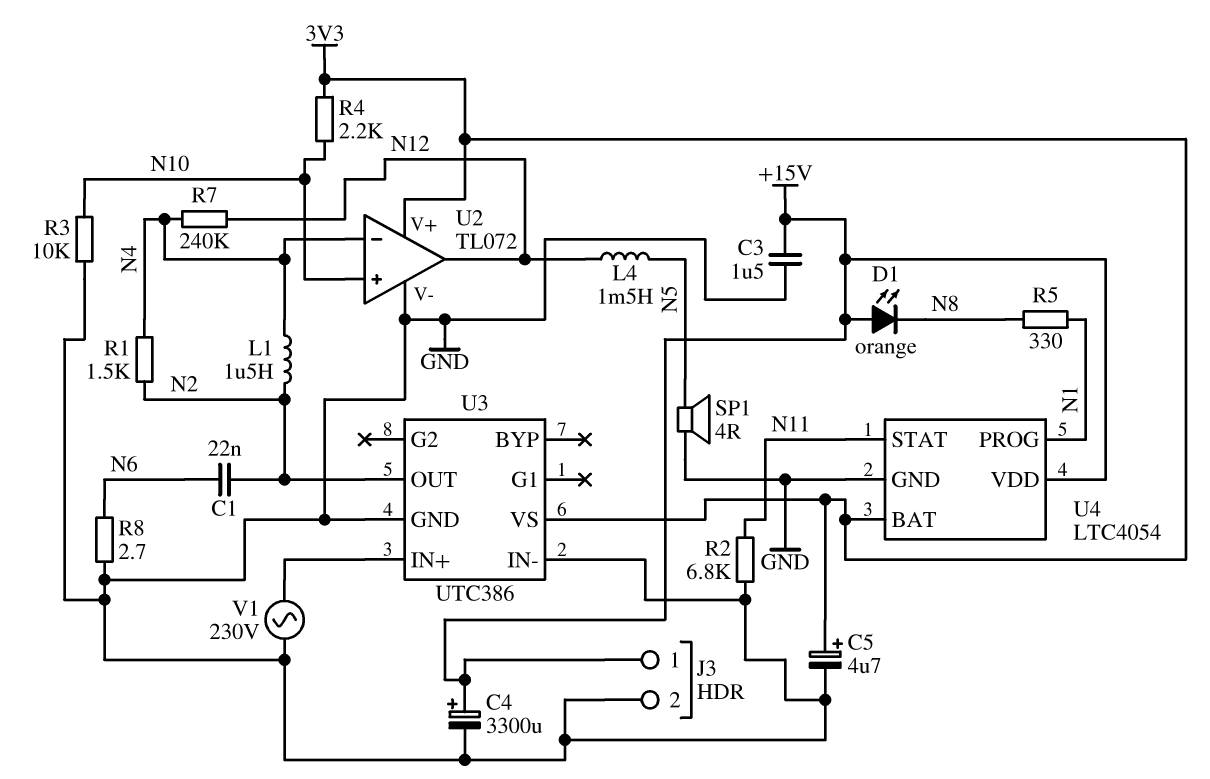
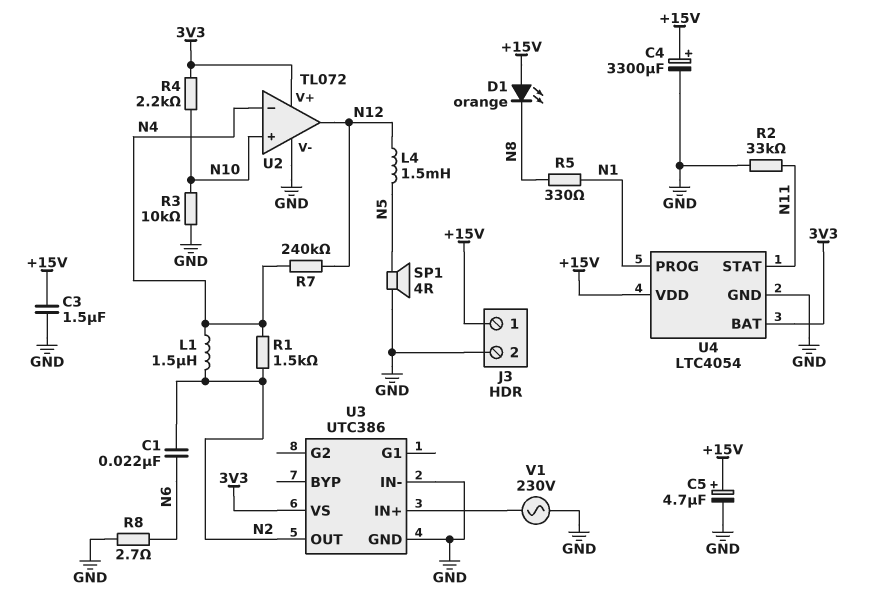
C5: 4.7uF (plus 3V3, minus GND) -> 4.7uF (plus +15V, minus GND)
R2: 6.8k (GND, N11) -> 33k (GND, N11)

